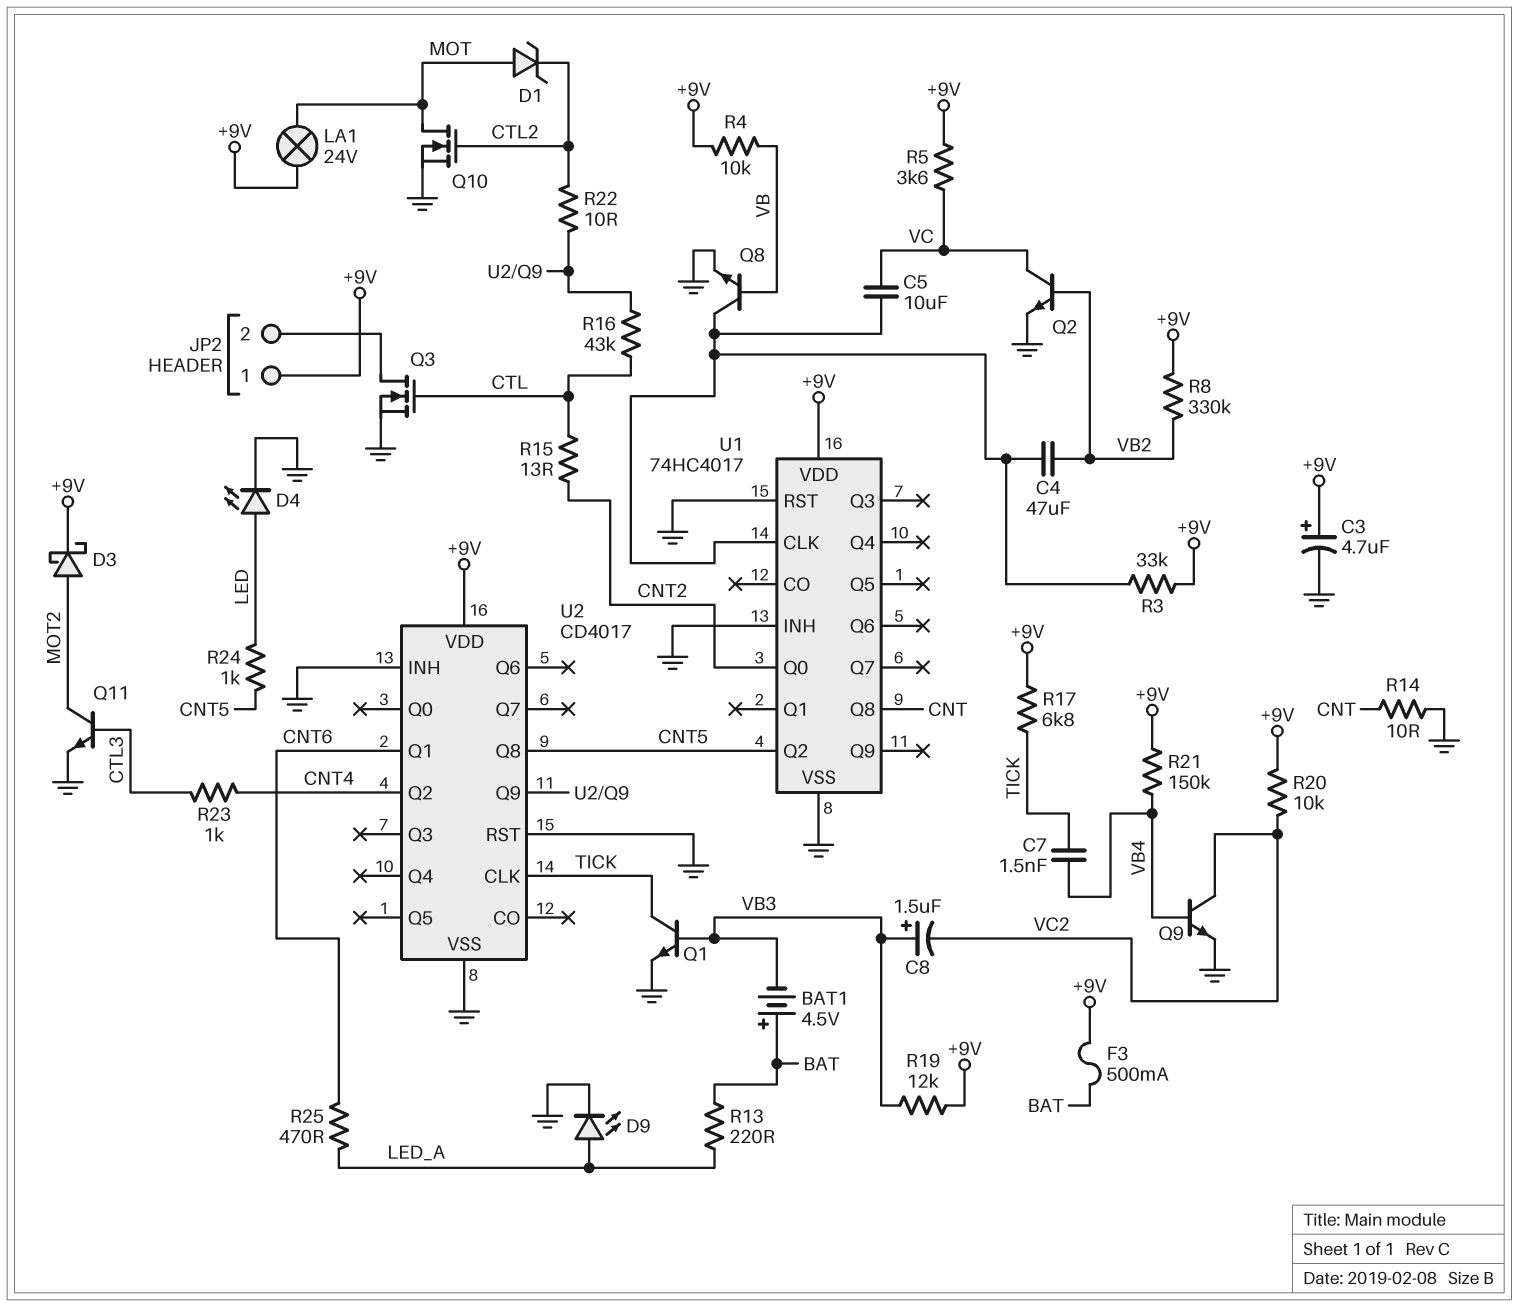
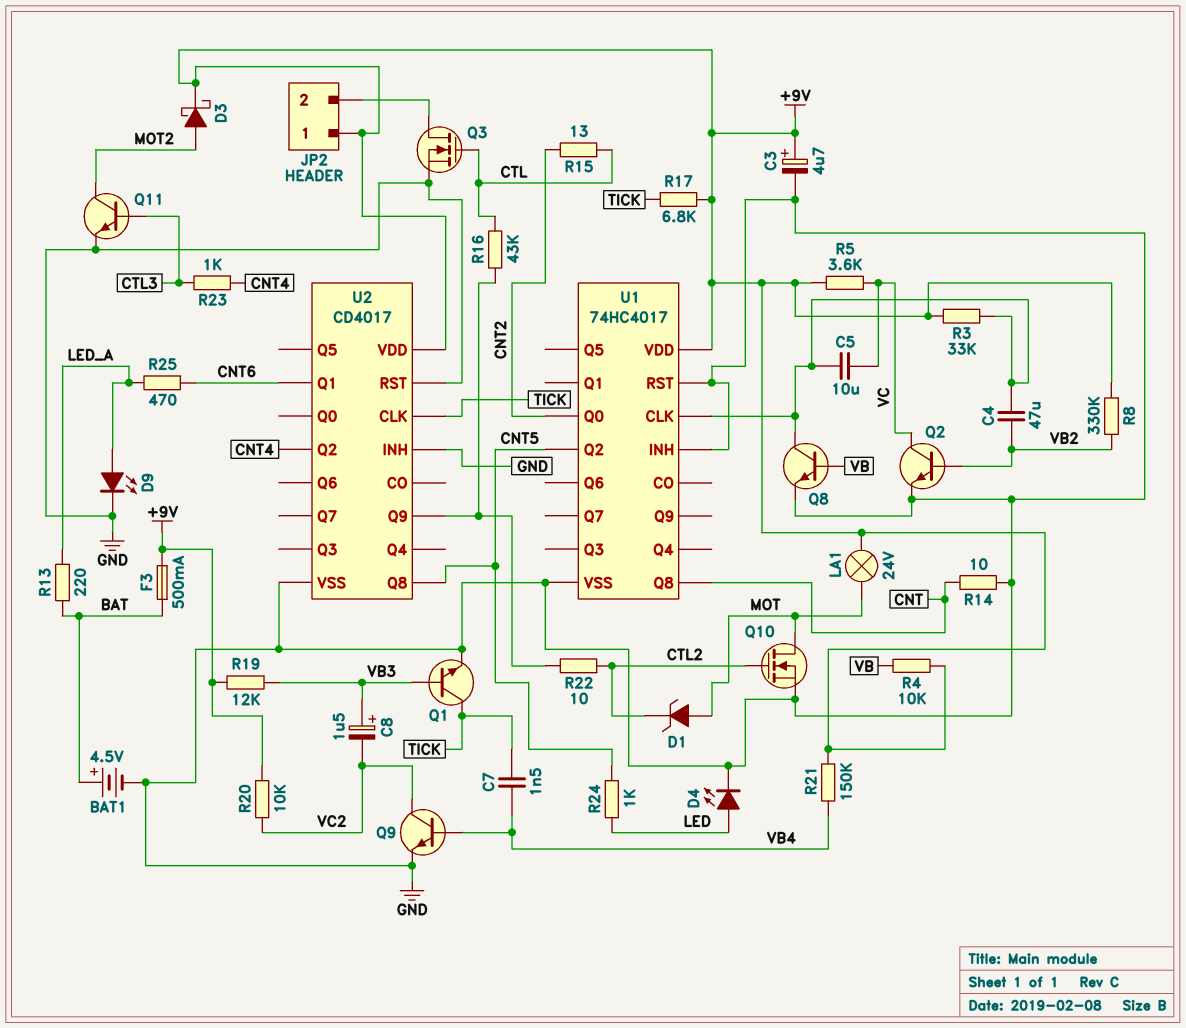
BAT1: 4.5V (plus BAT, minus VB3) -> 4.5V (plus BAT, minus GND)

